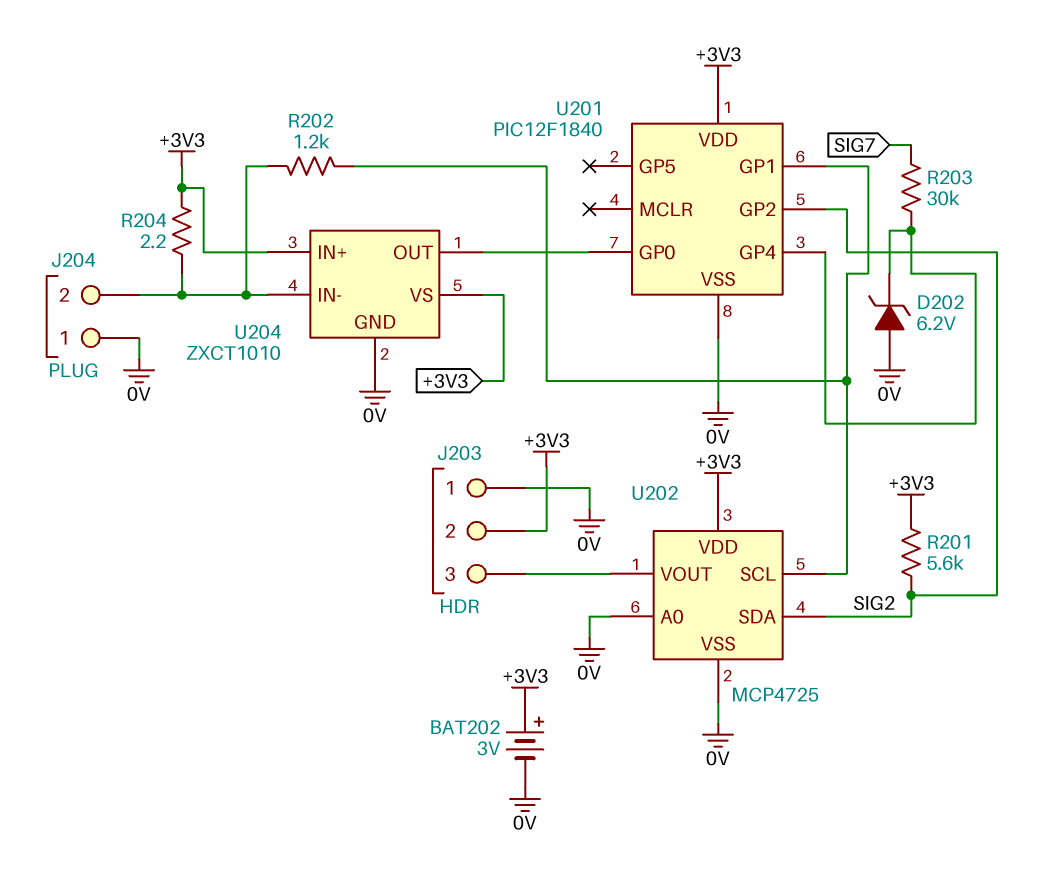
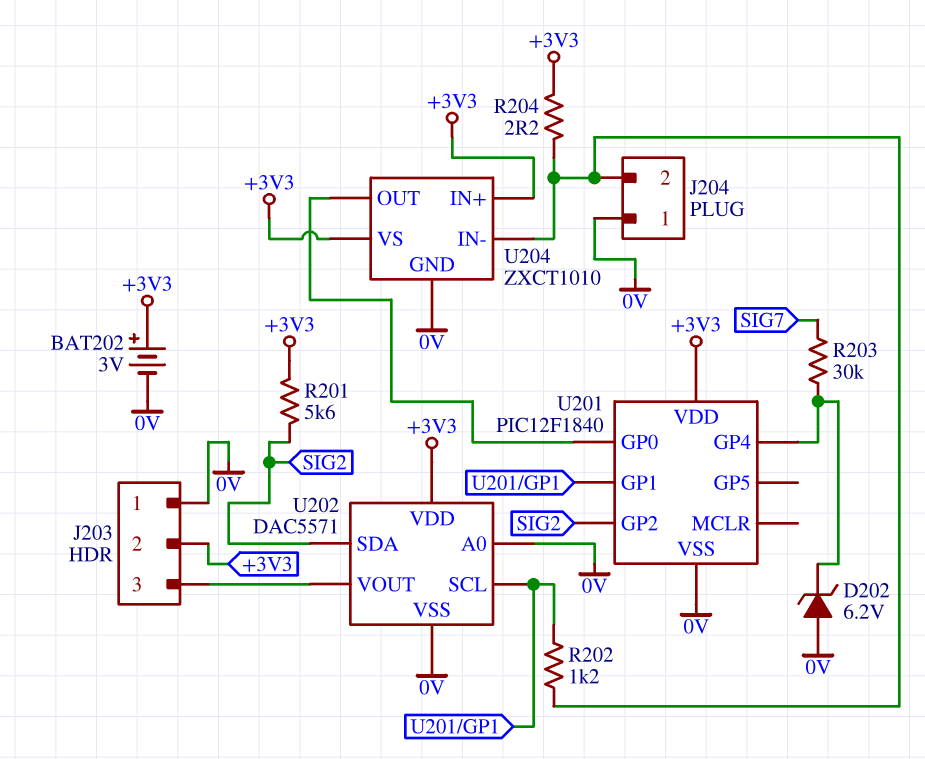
U202: MCP4725 -> DAC5571

